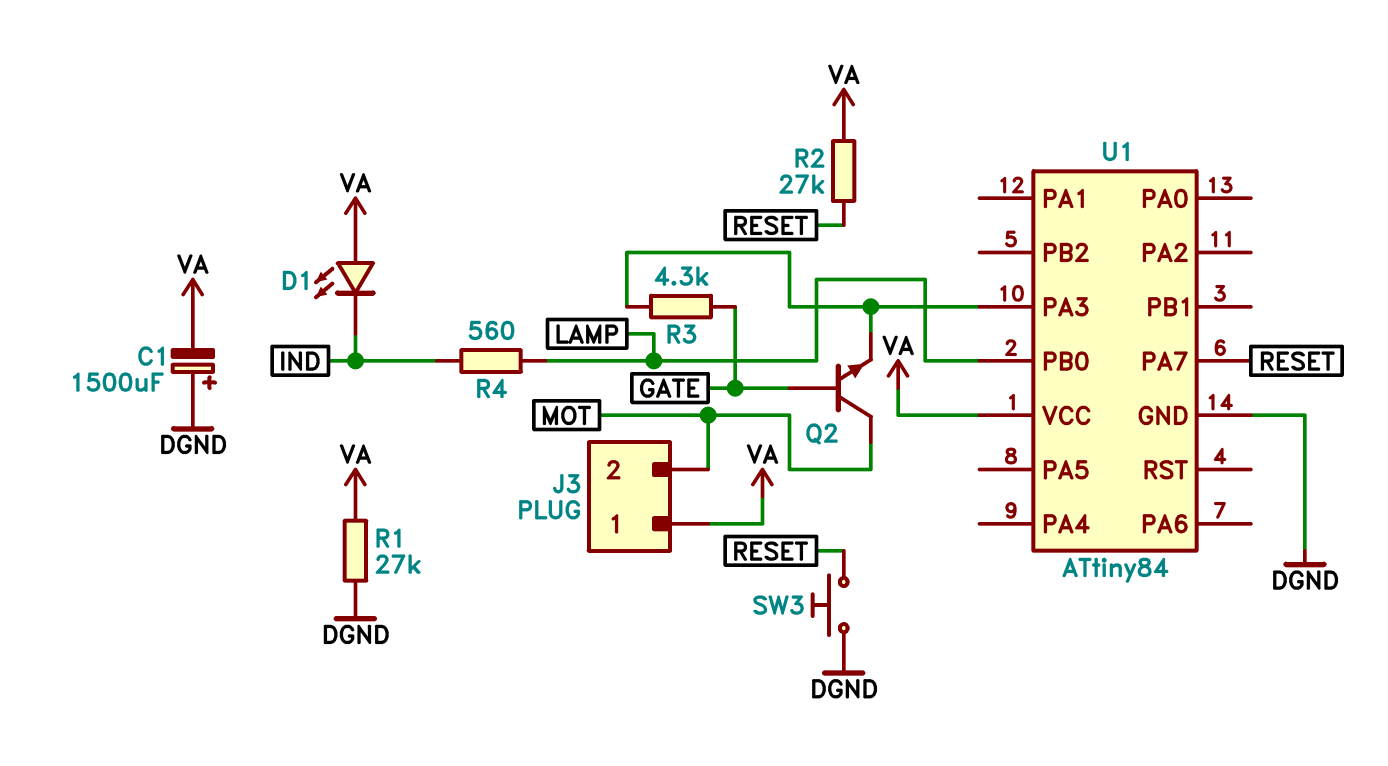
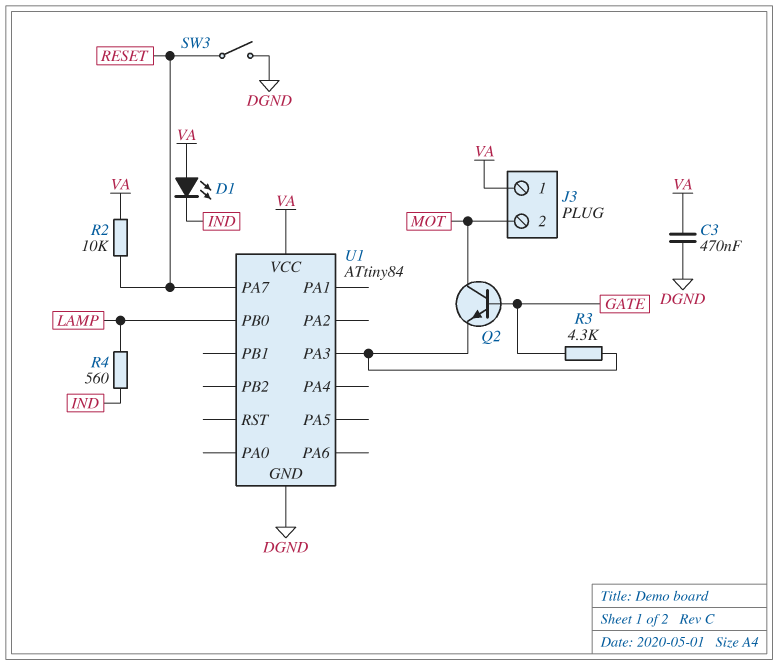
C1: 1500uF (plus DGND, minus VA) -> none
C3: none -> 470nF (DGND, VA)
R1: 27k (DGND, VA) -> none
R2: 27k (RESET, VA) -> 10k (RESET, VA)
SW3: button (DGND, RESET) -> switch (DGND, RESET)

